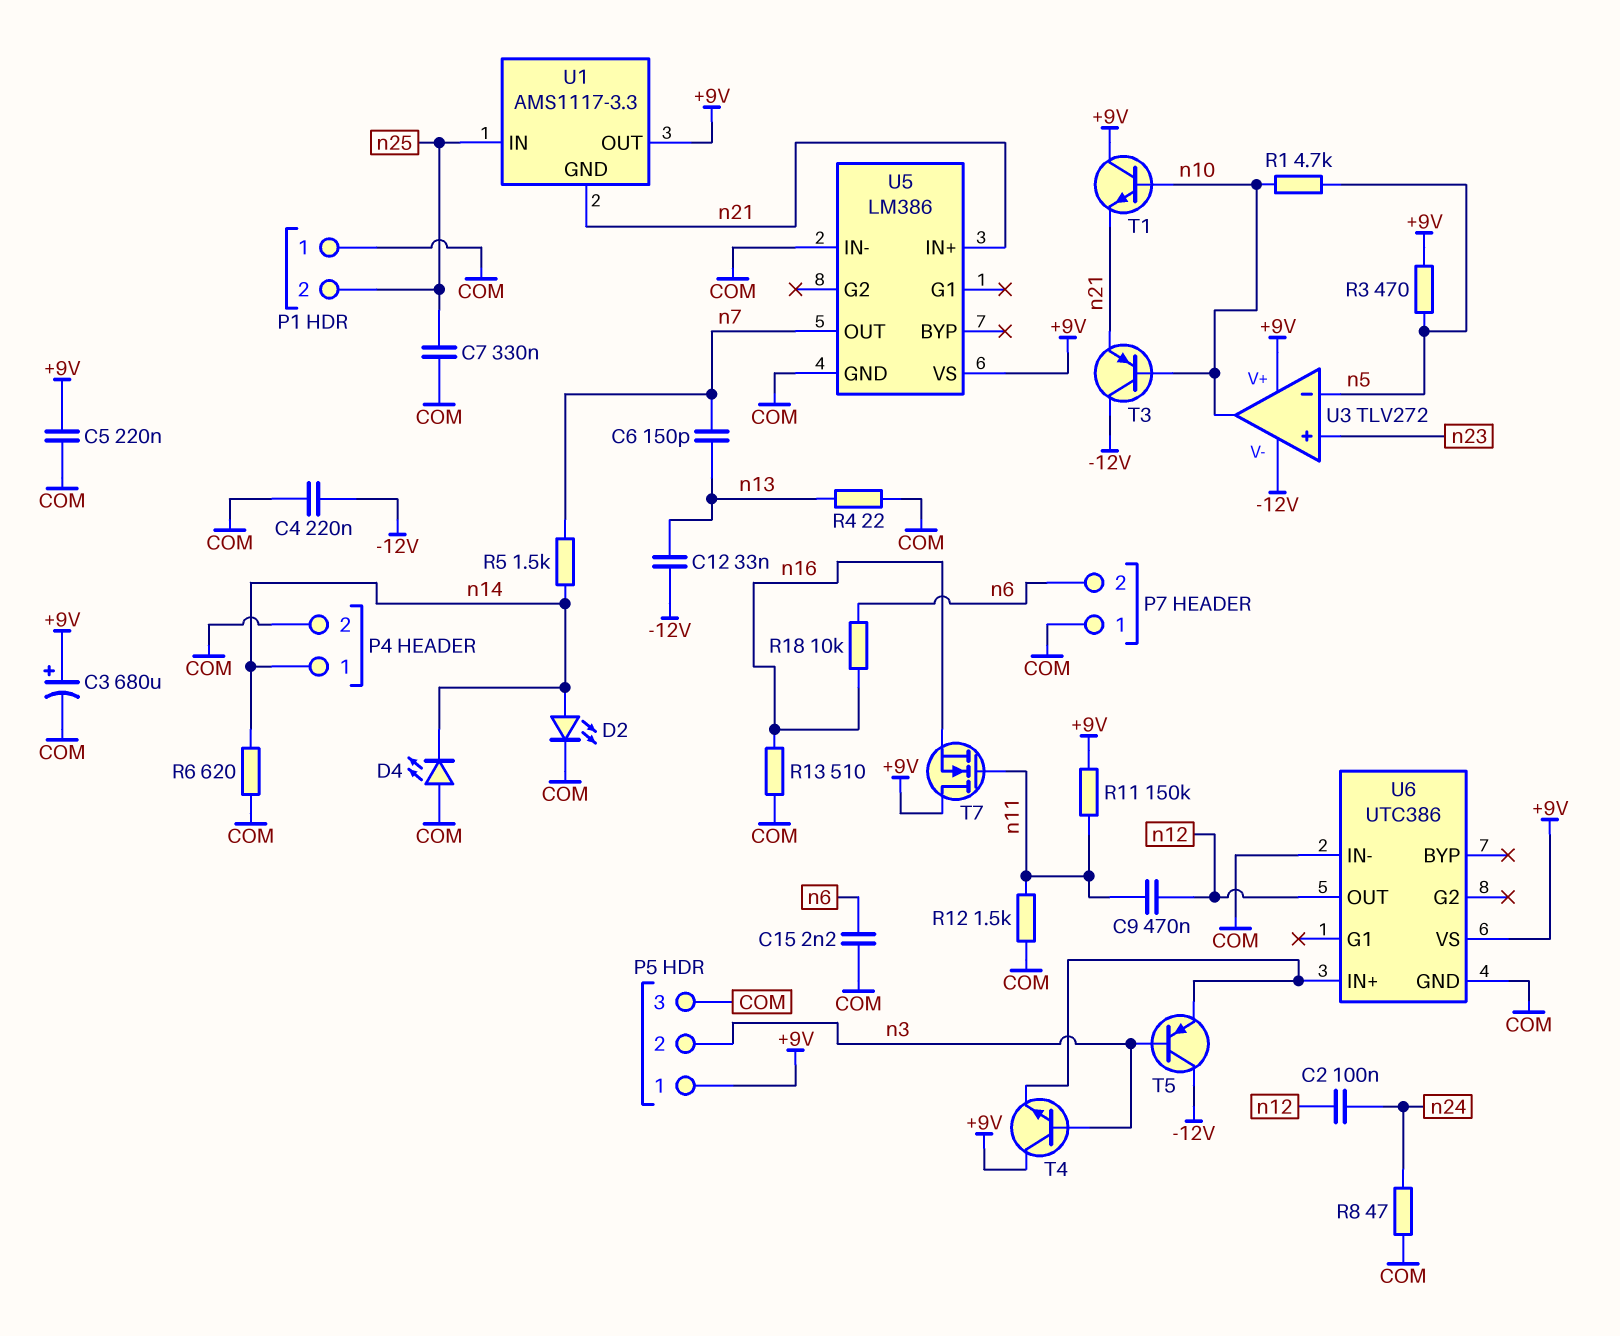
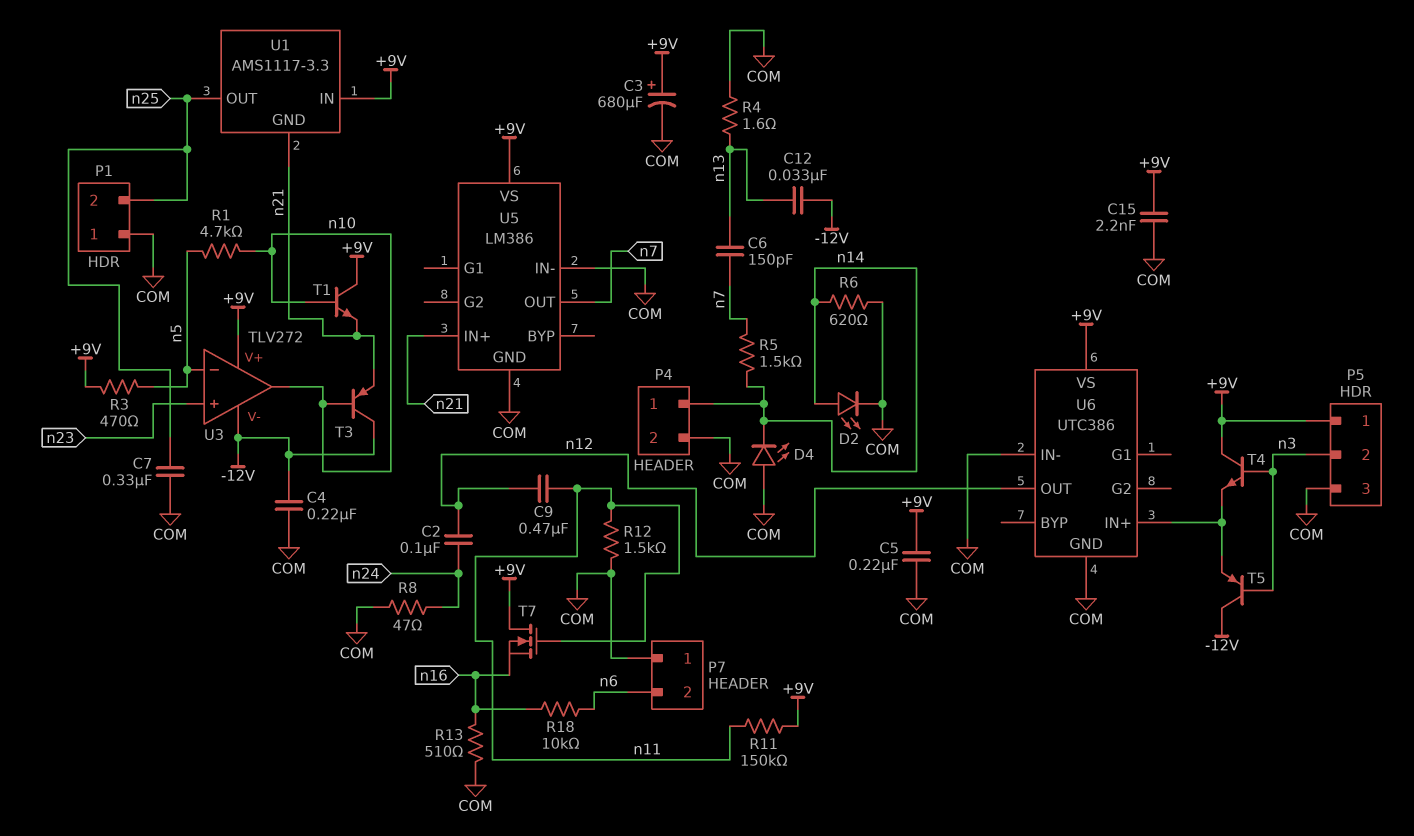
C15: 2.2nF (COM, n6) -> 2.2nF (+9V, COM)
R4: 22 (COM, n13) -> 1.6 (COM, n13)
U1 pin IN: n25 -> +9V
U1 pin OUT: +9V -> n25

